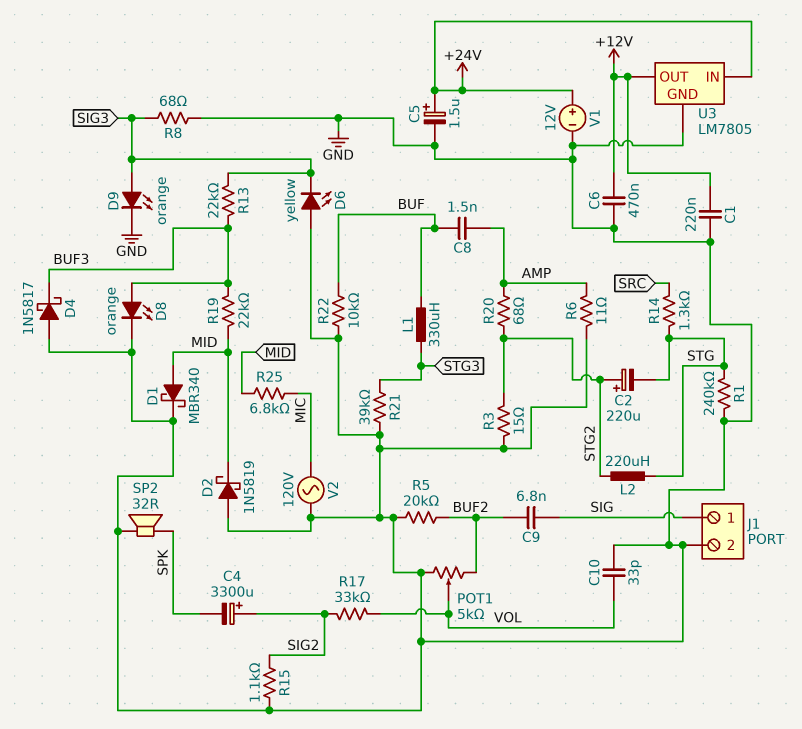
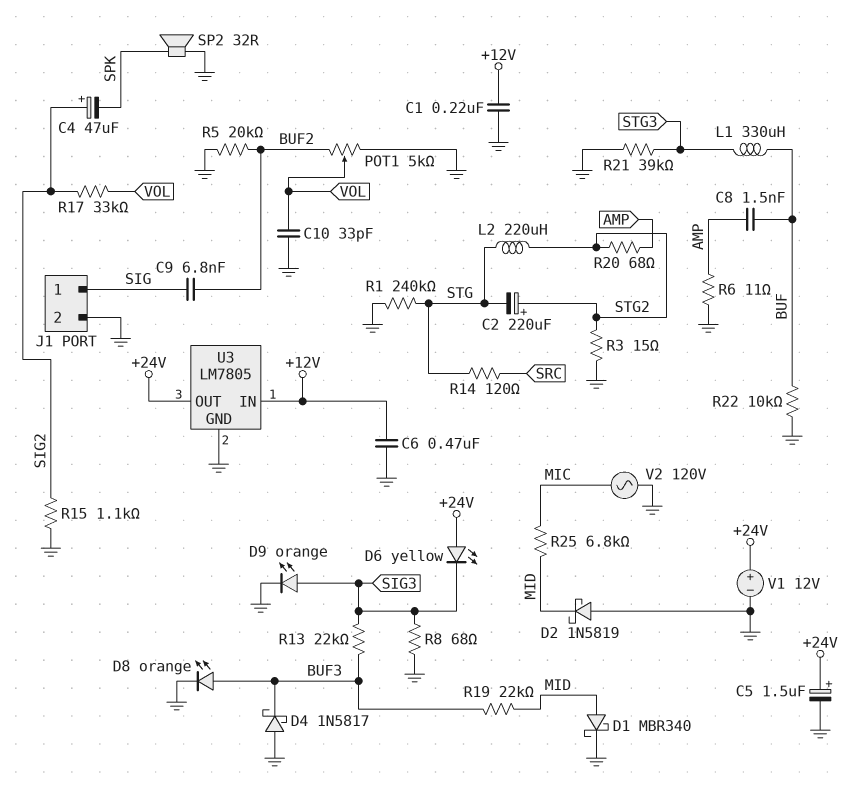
C4: 3300uF (plus SIG2, minus SPK) -> 47uF (plus SIG2, minus SPK)
D6: LED yellow (A GND, K SIG3) -> LED yellow (A +24V, K SIG3)
R14: 1.3k (SRC, STG) -> 120 (SRC, STG)
U3 pin IN: +24V -> +12V
U3 pin OUT: +12V -> +24V

